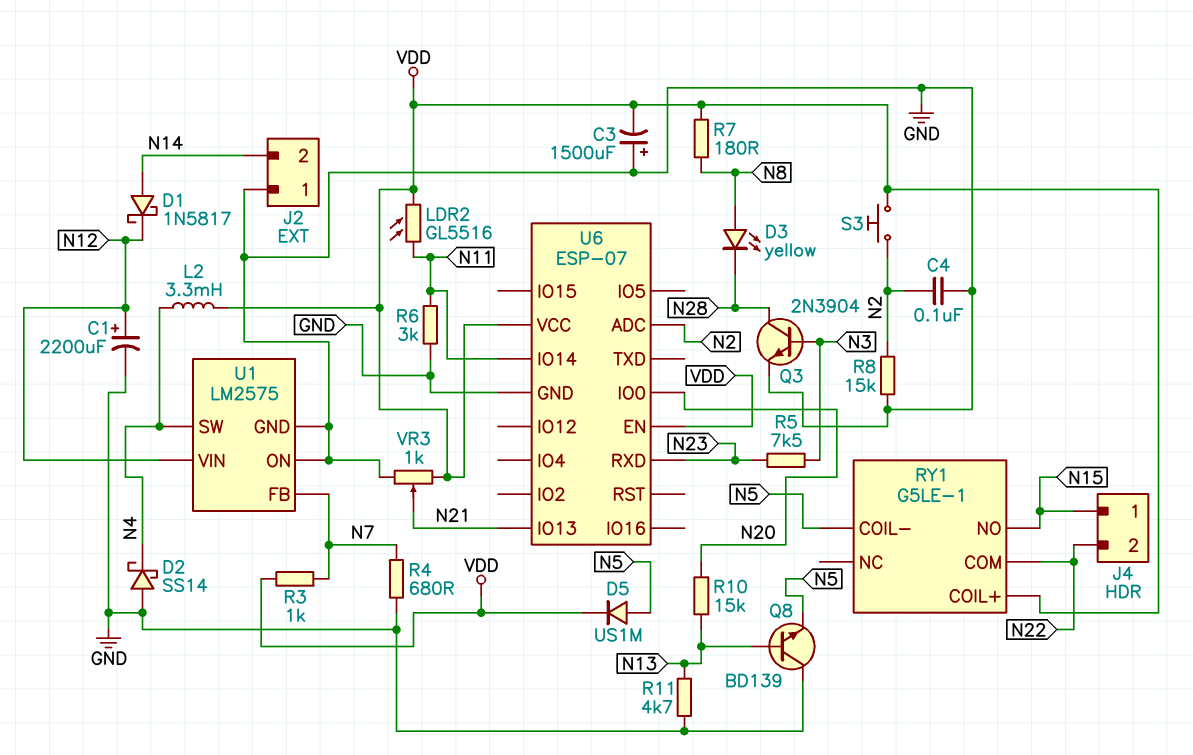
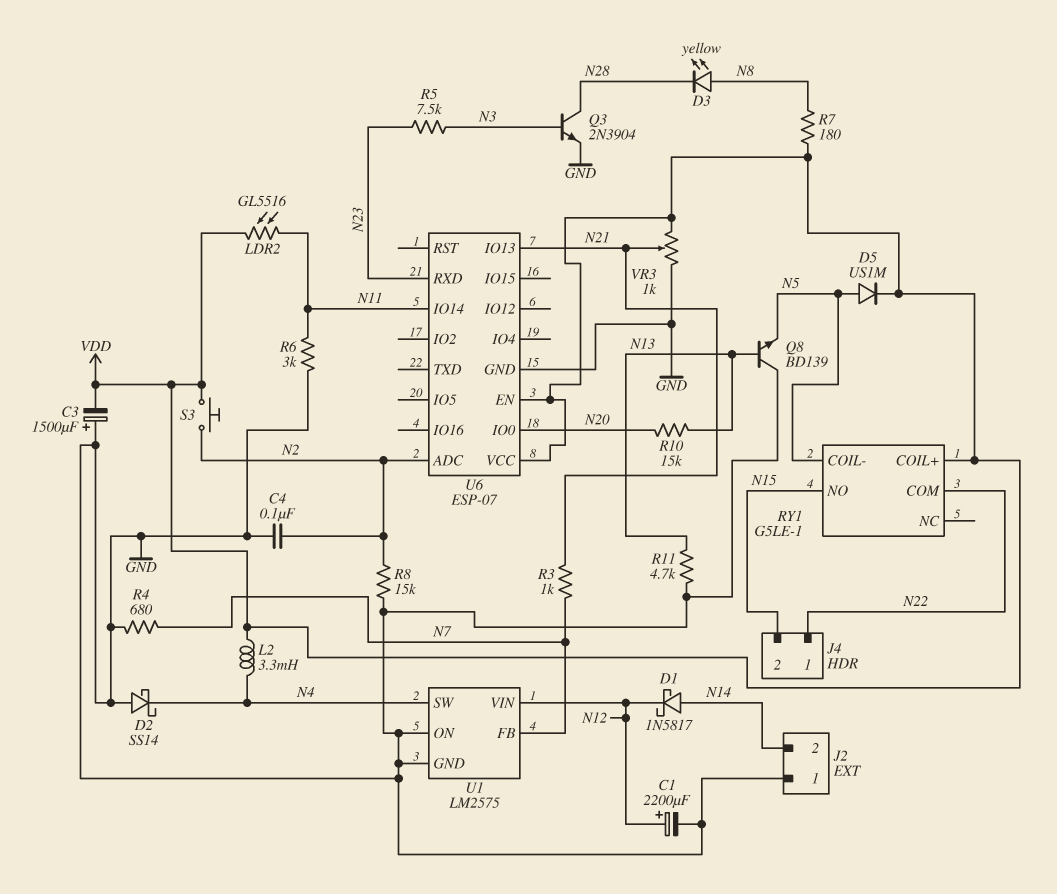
J4 pin 1: N15 -> N22
J4 pin 2: N22 -> N15
R3: 1k (N7, VDD) -> 1k (N7, N21)

